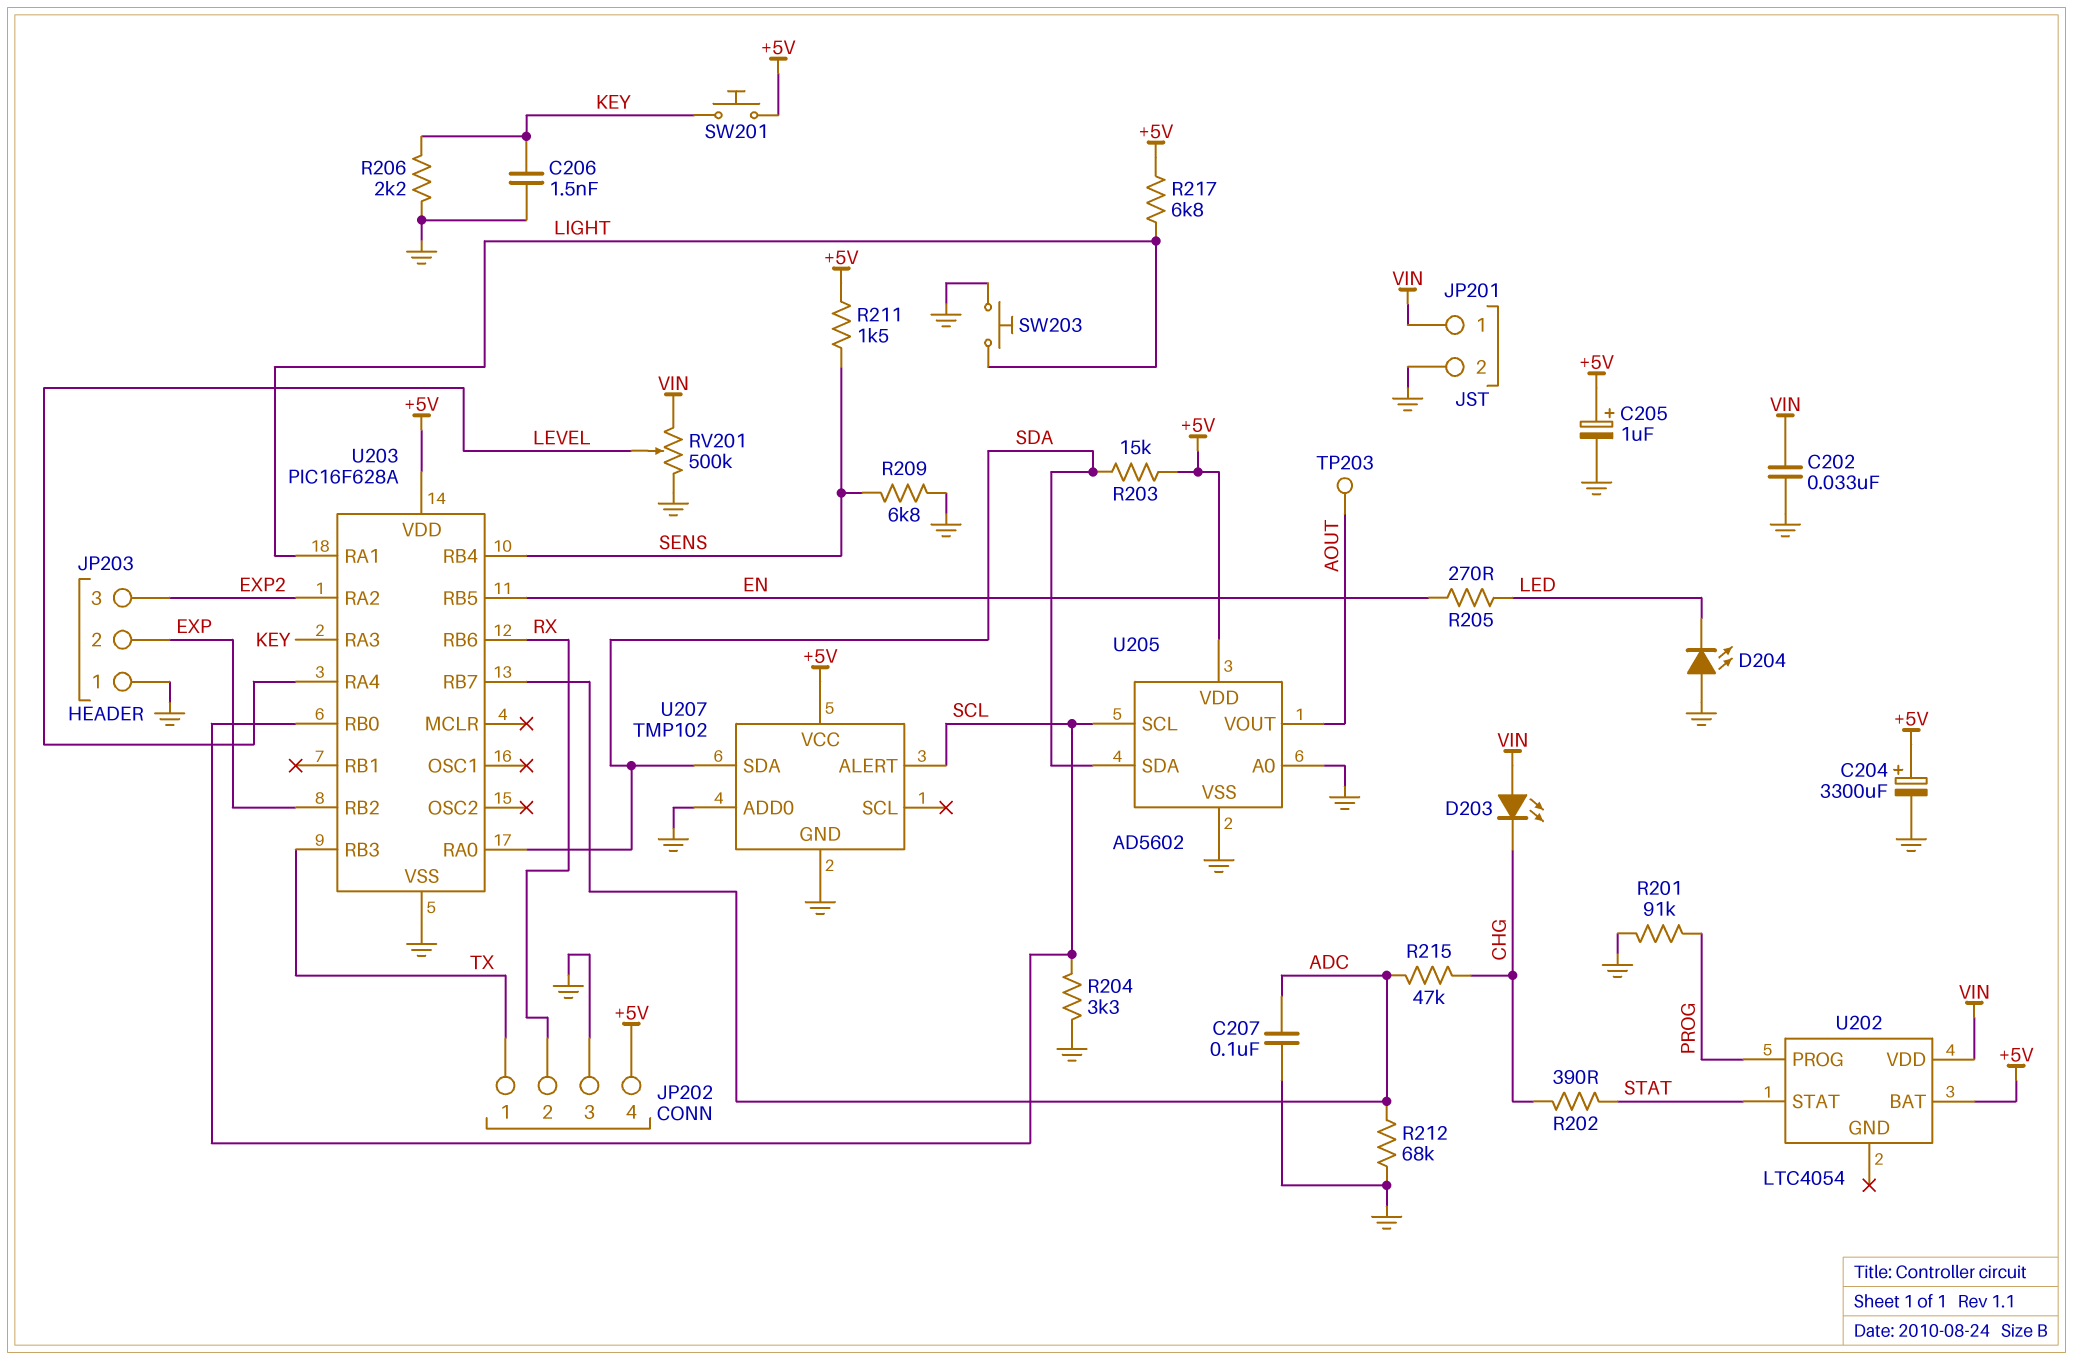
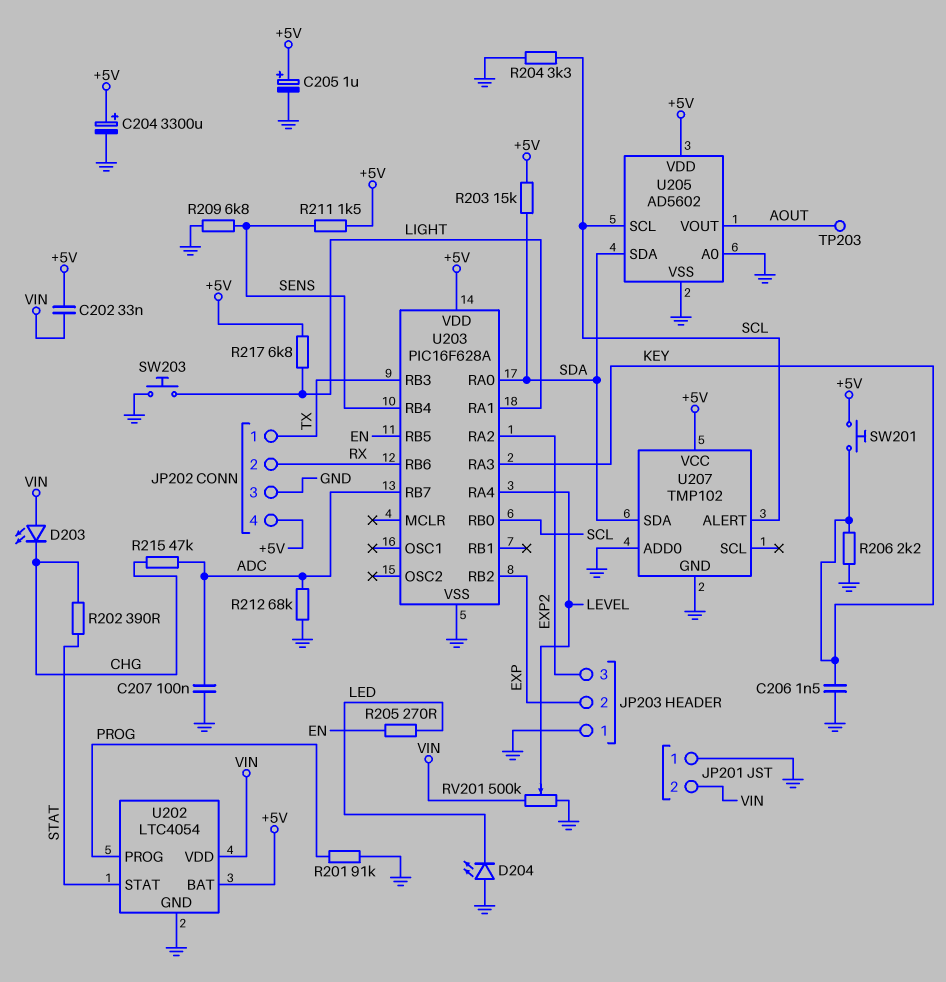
C202: 33nF (GND, VIN) -> 33nF (+5V, VIN)
JP201 pin 1: VIN -> GND
JP201 pin 2: GND -> VIN
U202 pin GND: none -> GND

